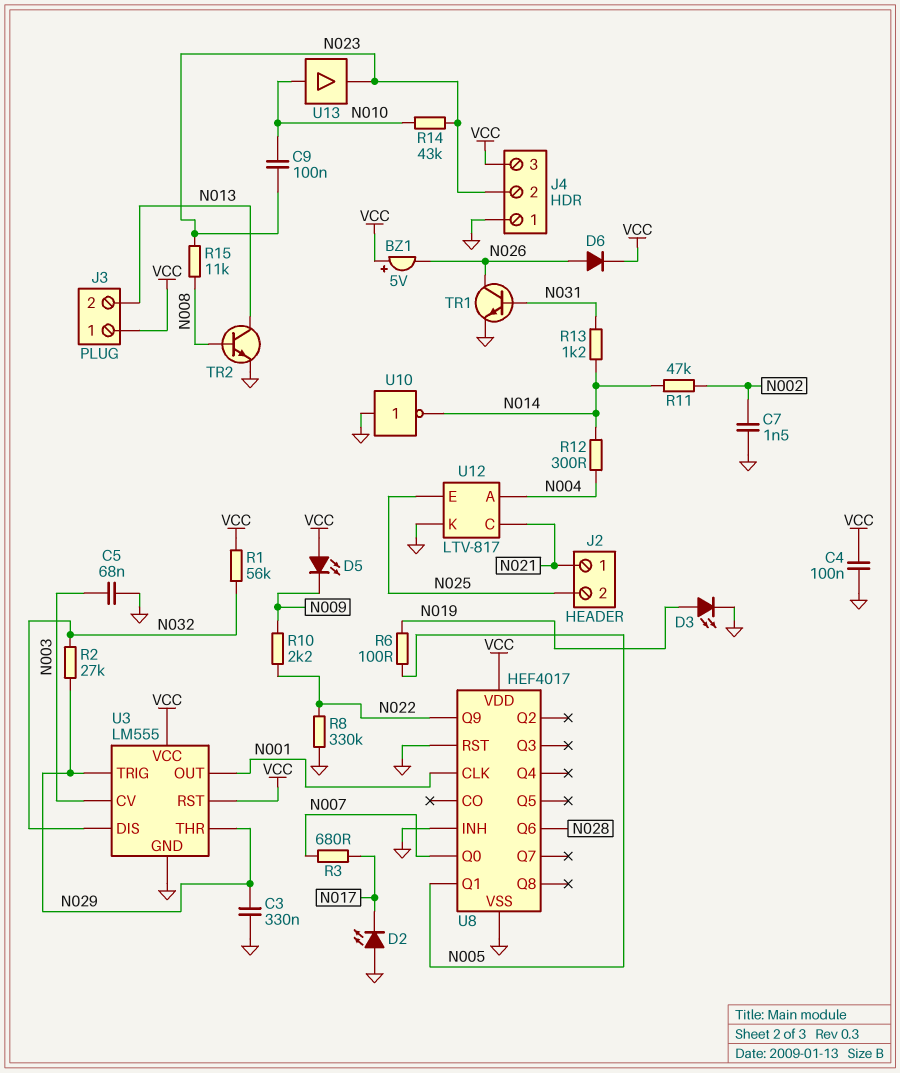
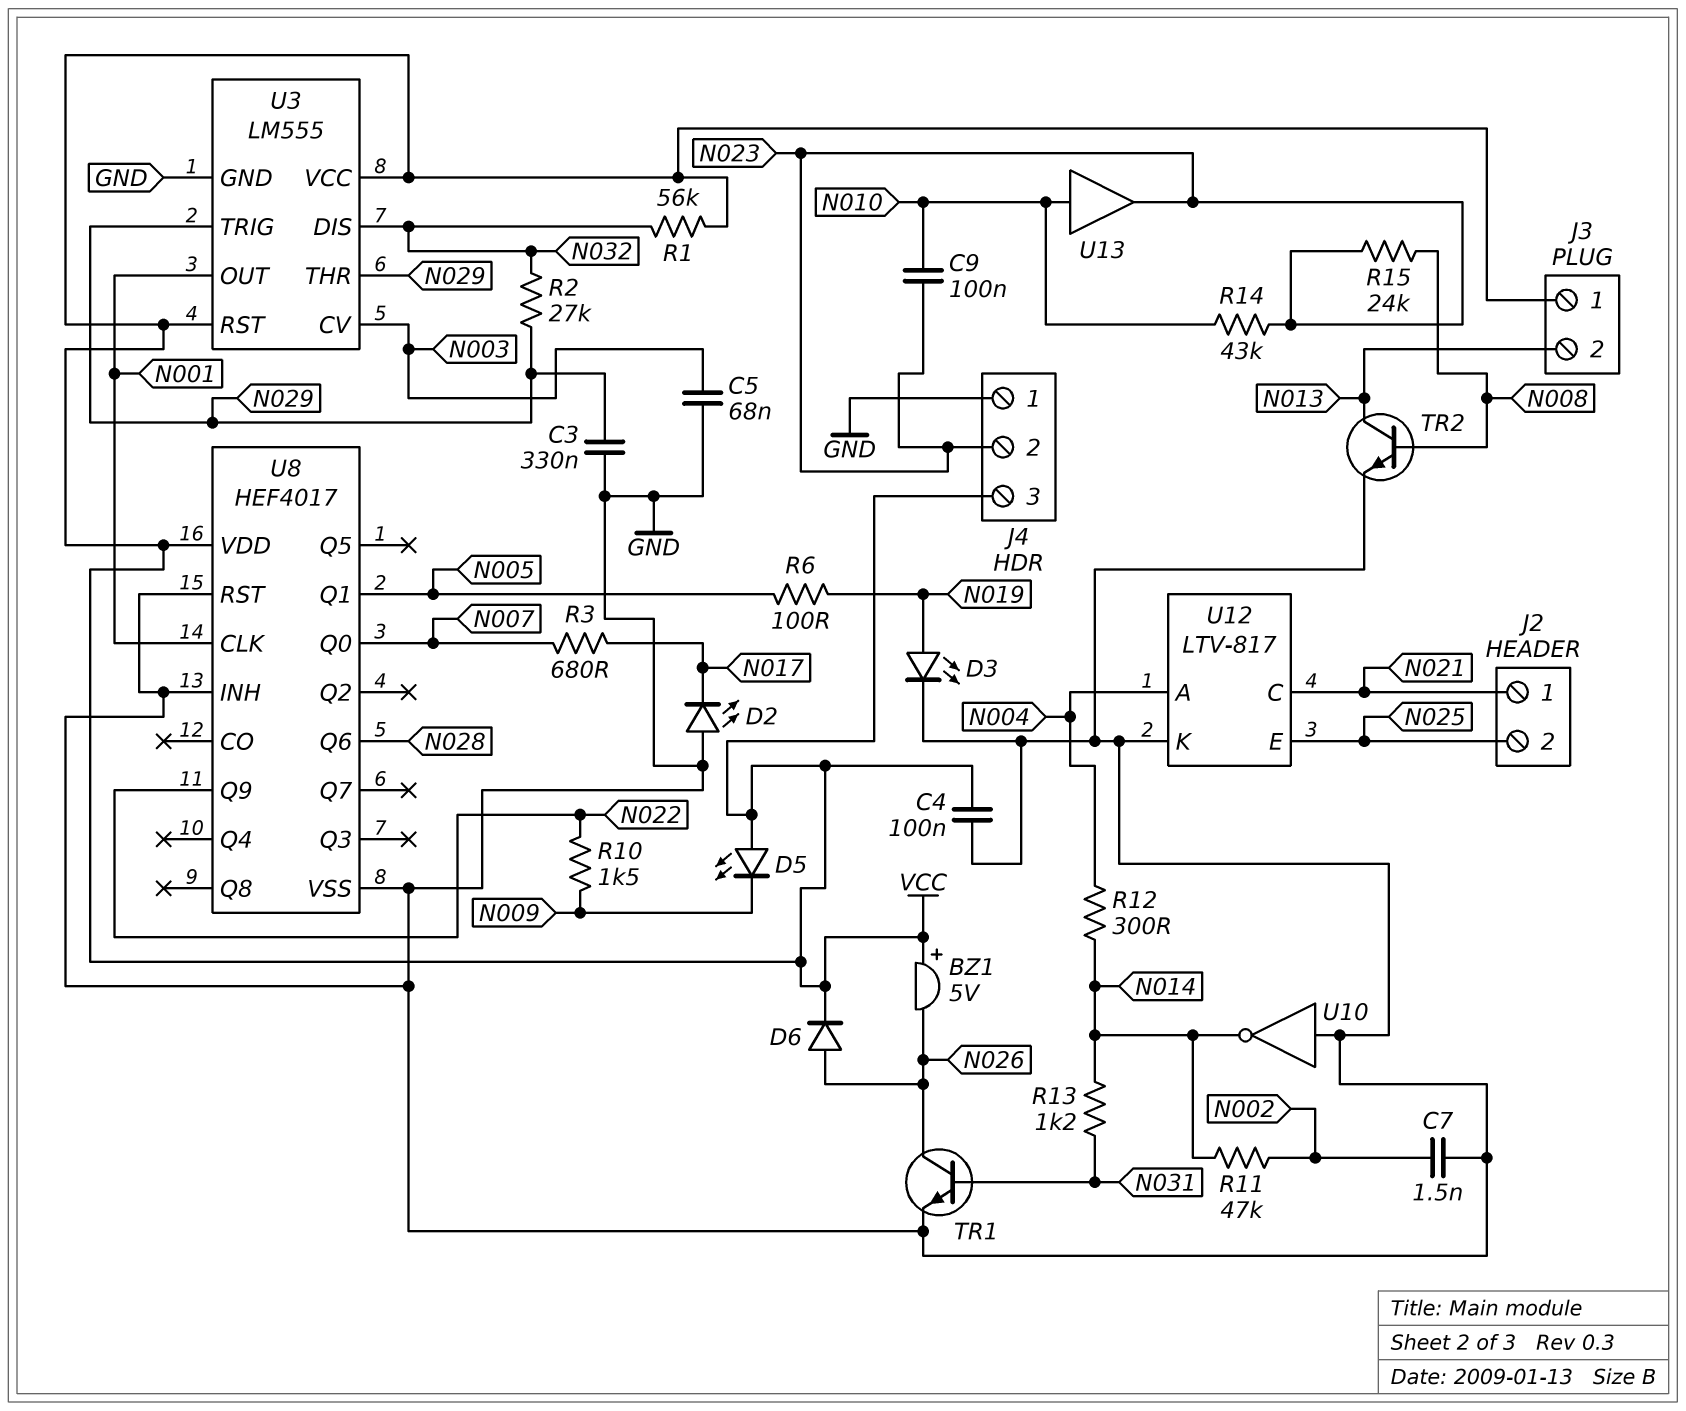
R8: 330k (GND, N022) -> none
R10: 2.2k (N009, N022) -> 1.5k (N009, N022)
R15: 11k (N008, N023) -> 24k (N008, N023)

